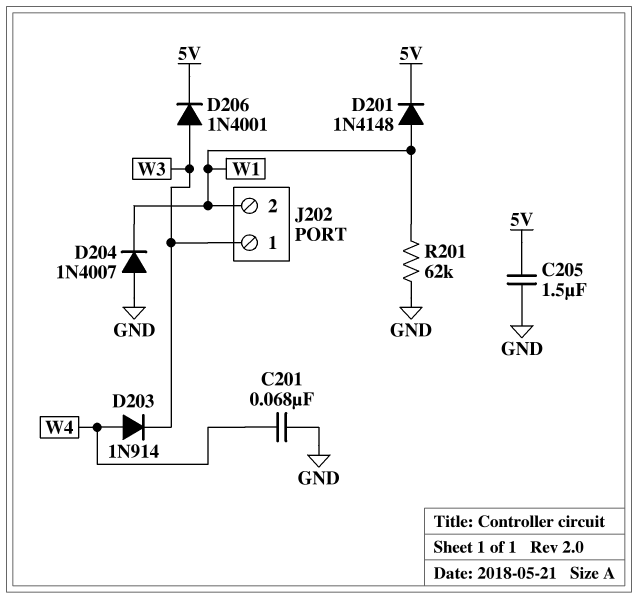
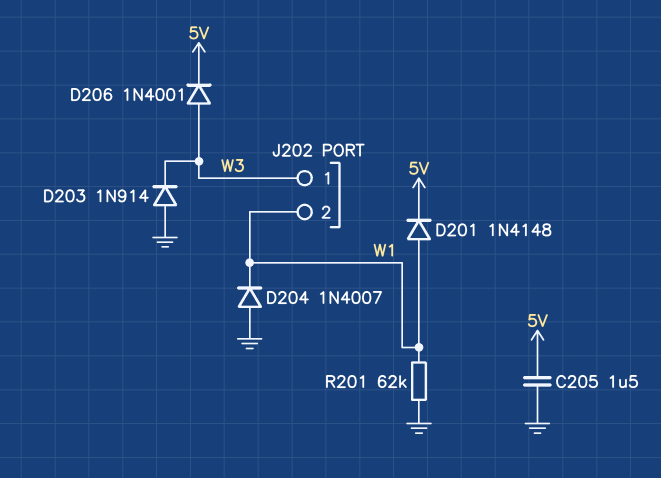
C201: 68nF (GND, W4) -> none
D203: diode 1N914 (A W4, K W3) -> diode 1N914 (A GND, K W3)

